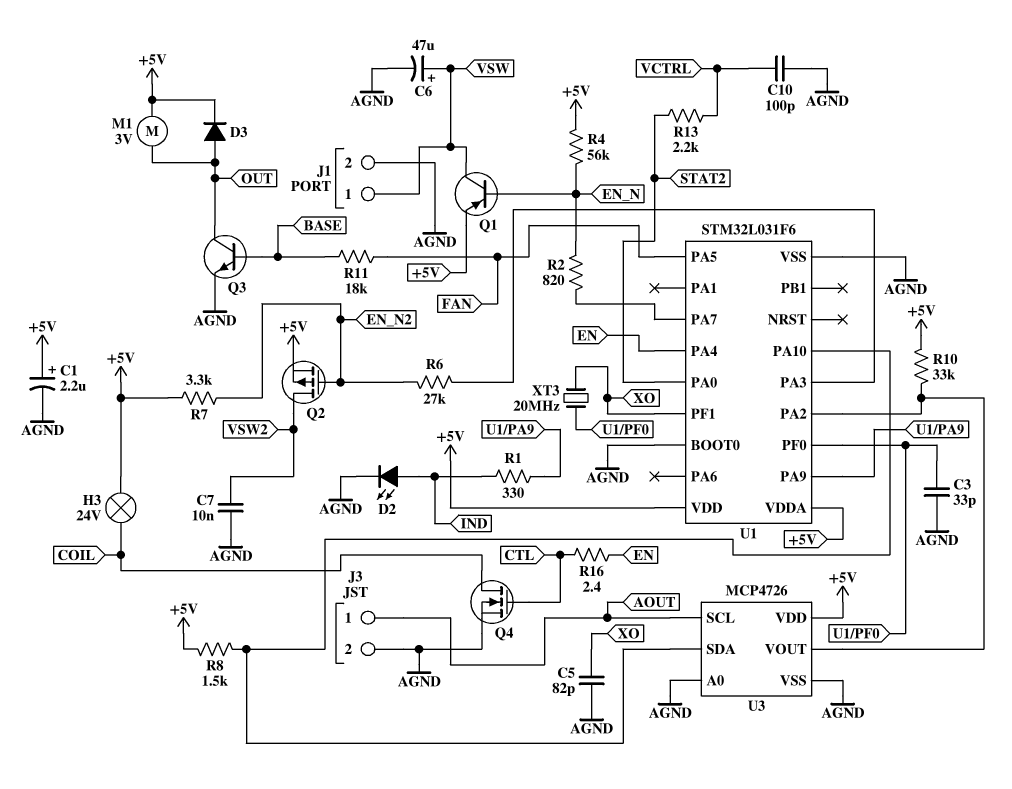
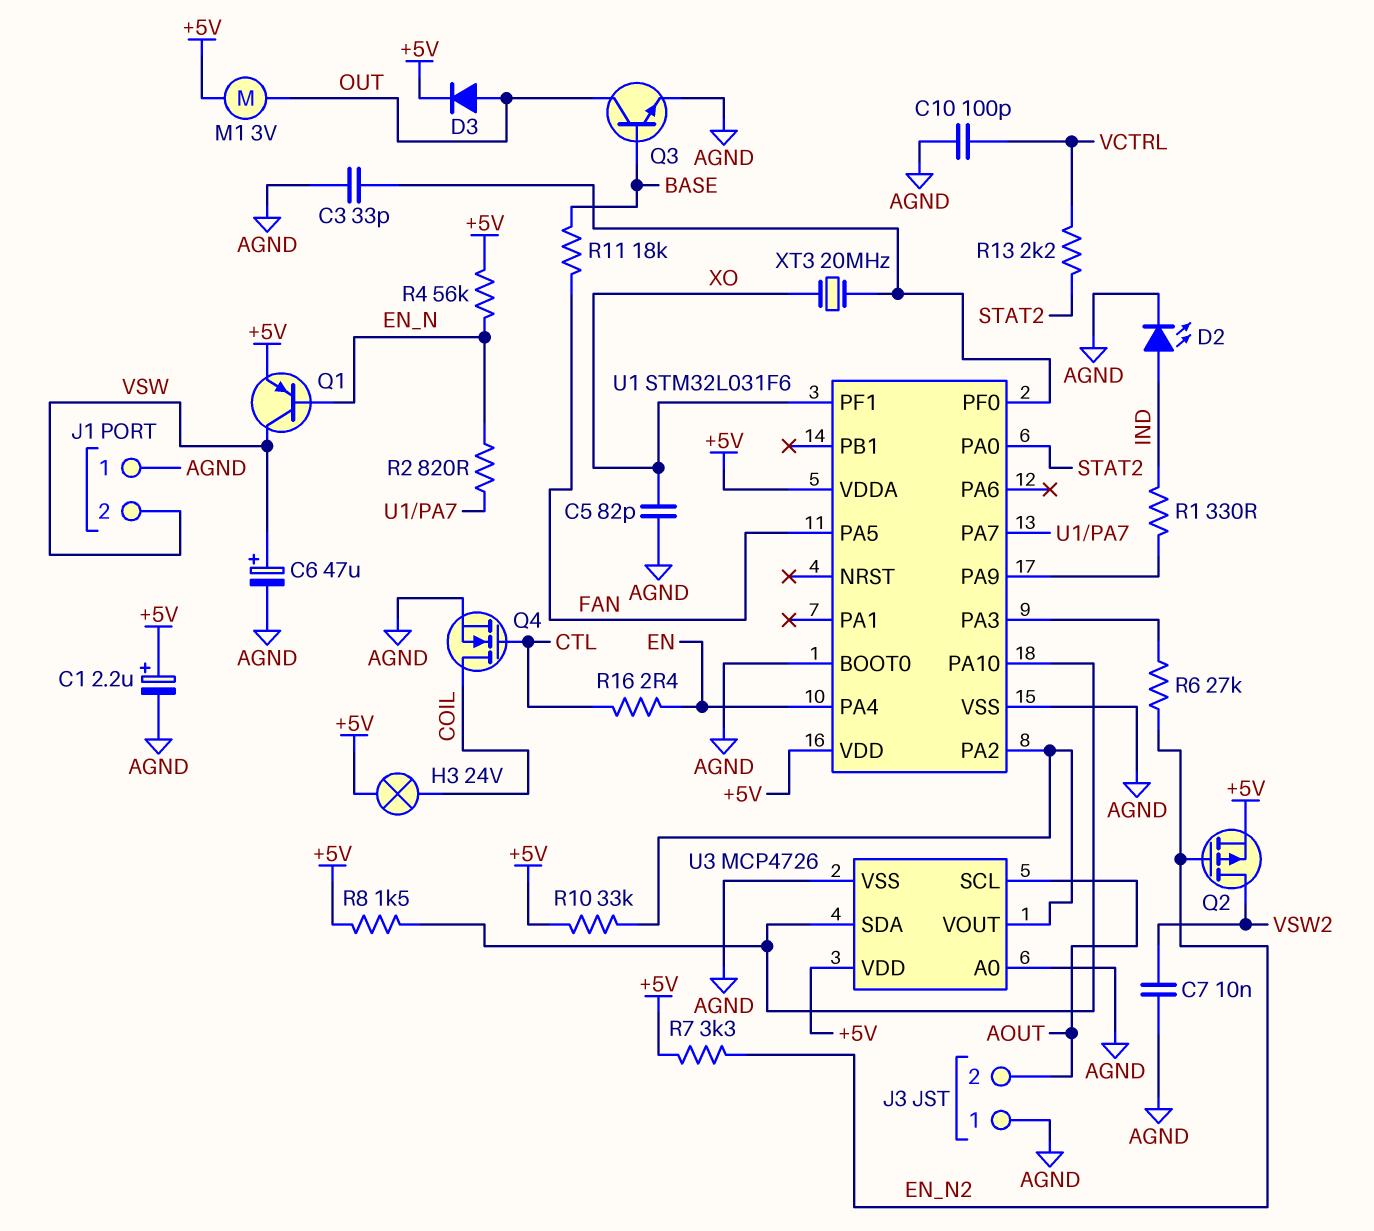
J1 pin 1: VSW -> AGND
J1 pin 2: AGND -> VSW
J3 pin 1: AOUT -> AGND
J3 pin 2: AGND -> AOUT

